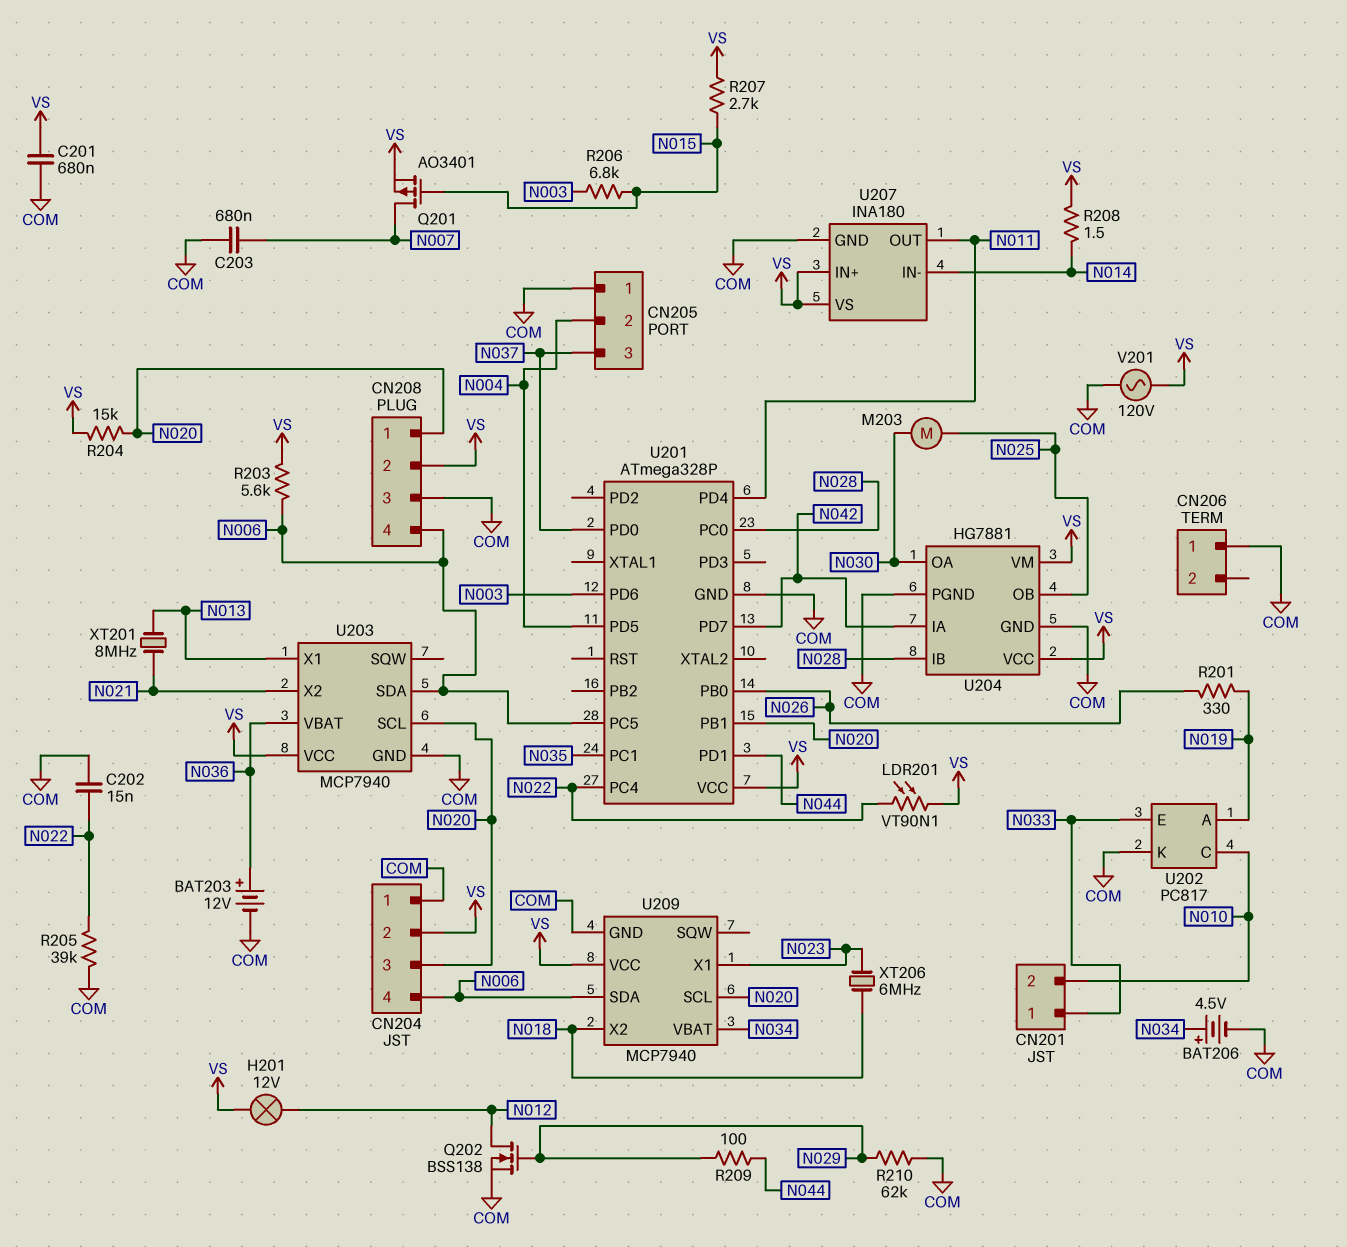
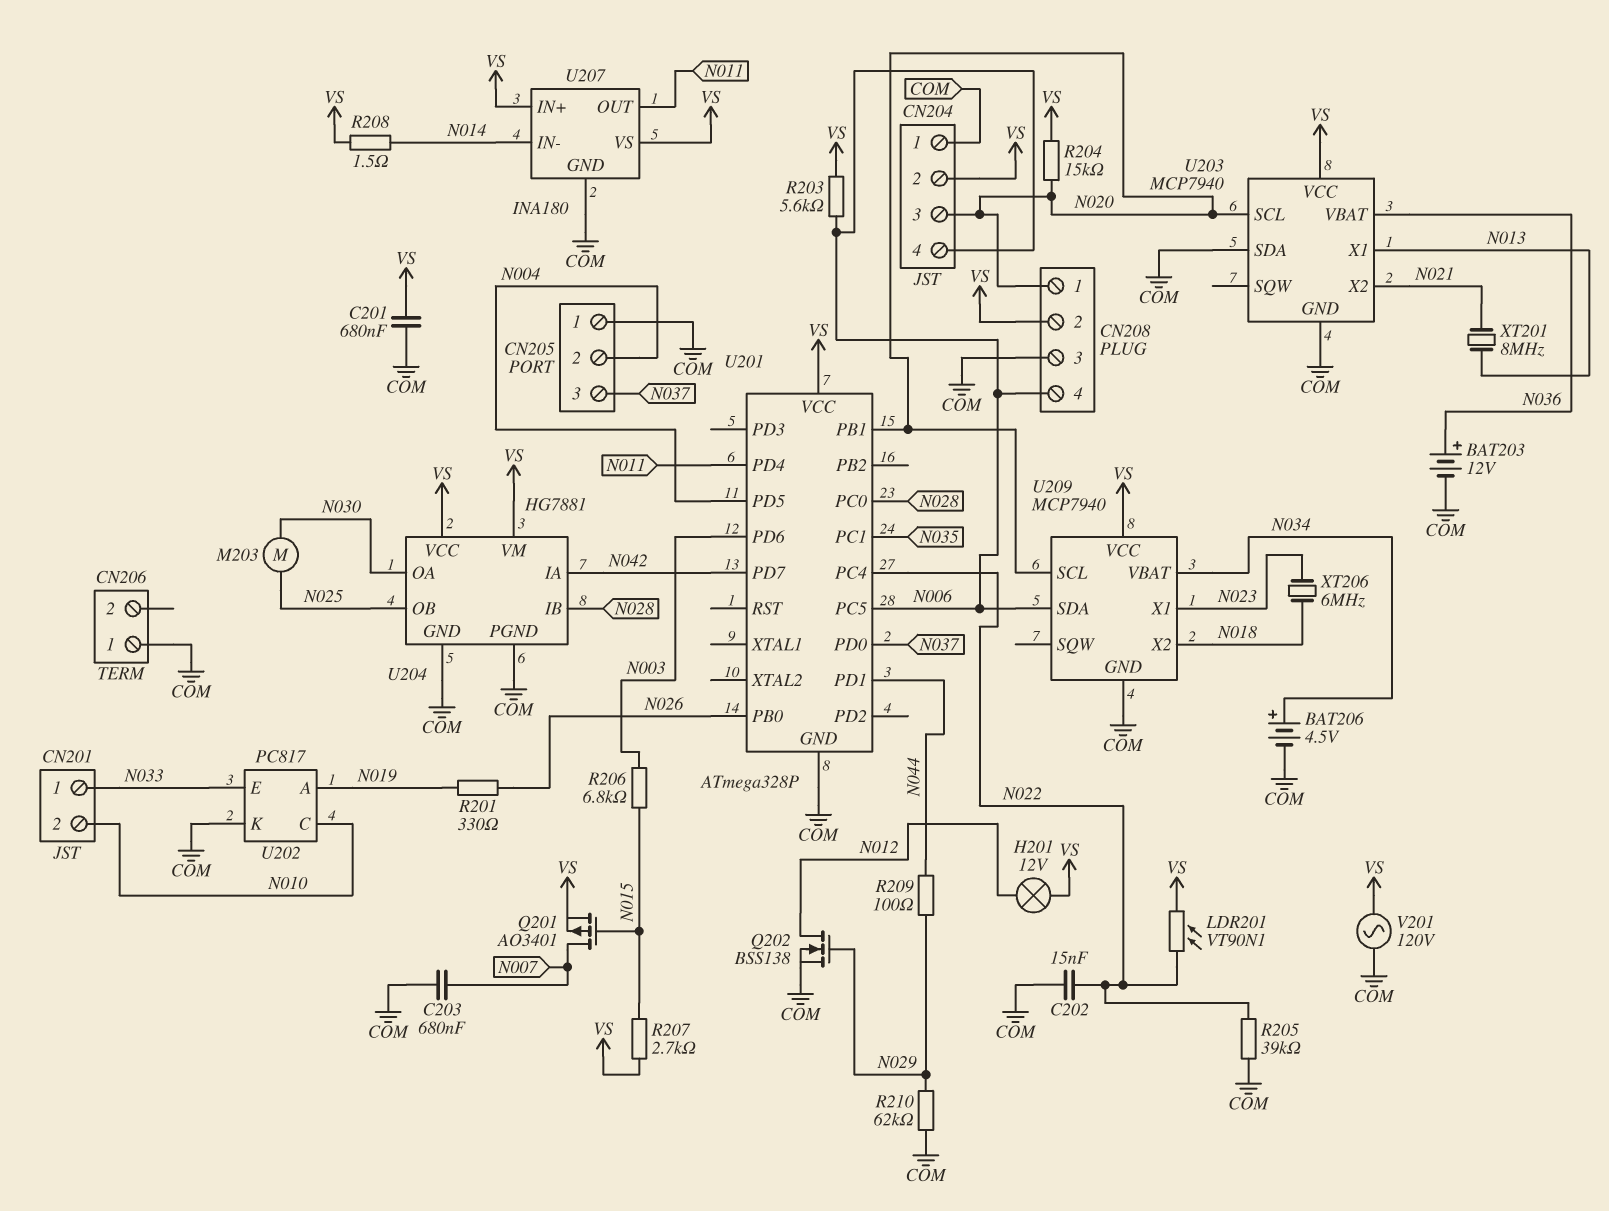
U203 pin SDA: N006 -> COM

